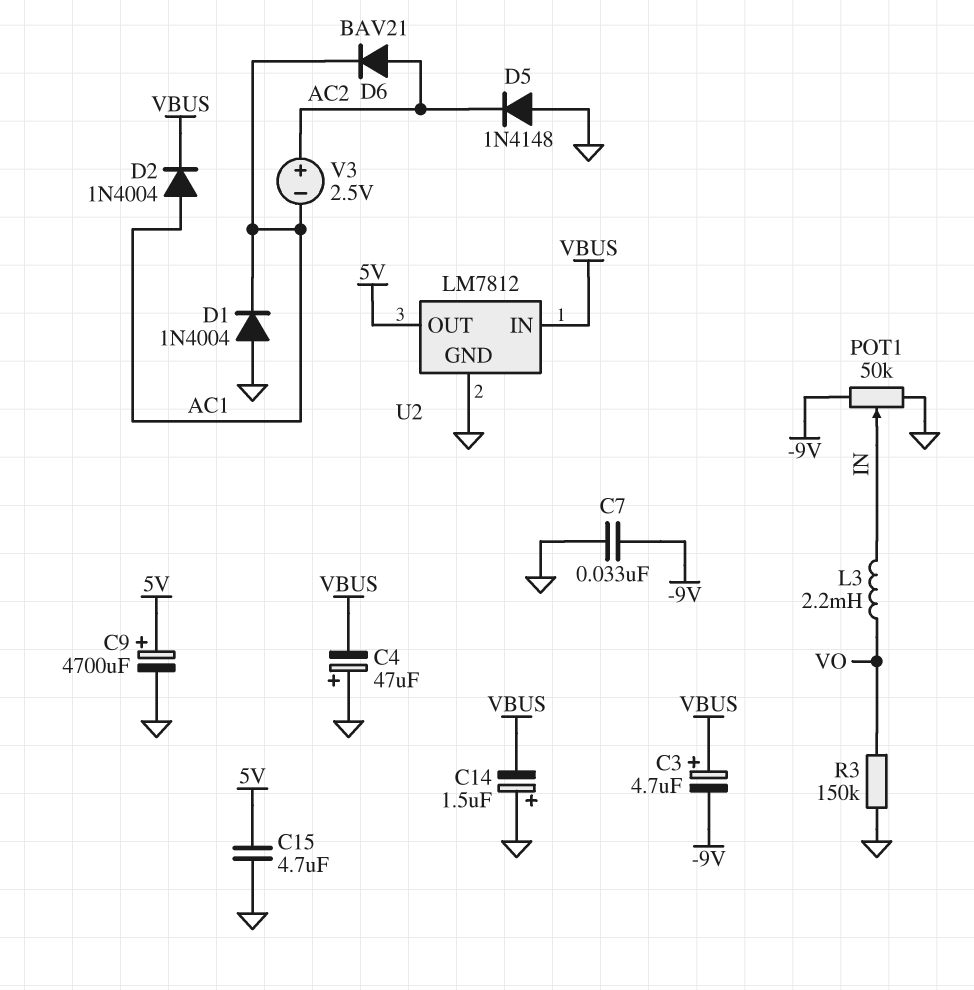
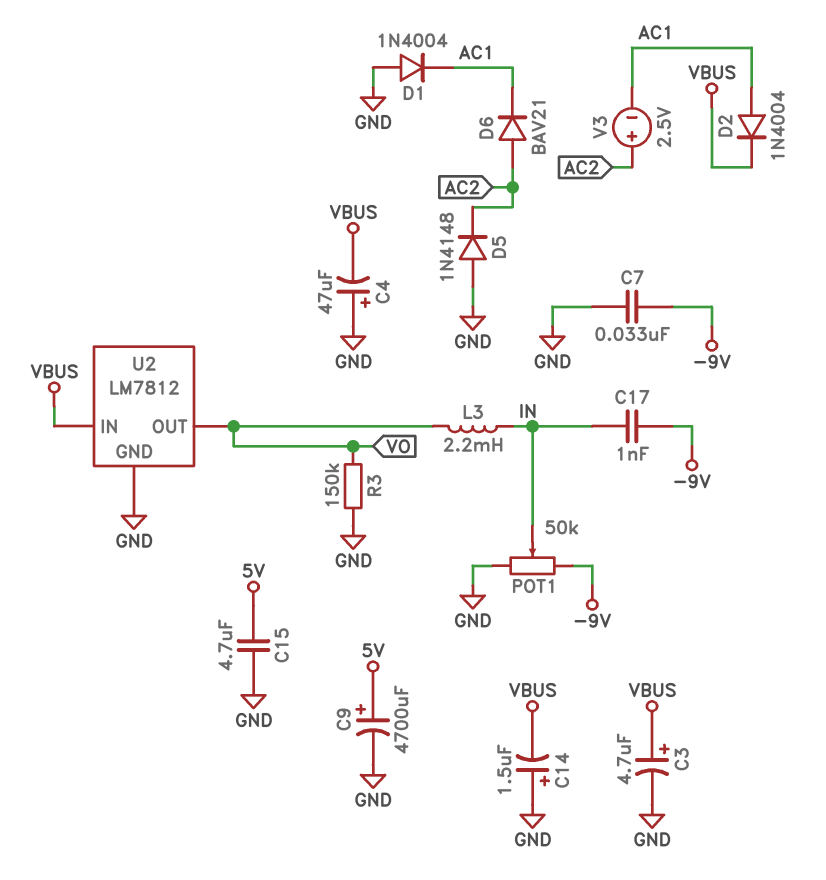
C3: 4.7uF (plus VBUS, minus -9V) -> 4.7uF (plus VBUS, minus GND)
C17: none -> 1nF (-9V, IN)
U2 pin OUT: 5V -> VO

